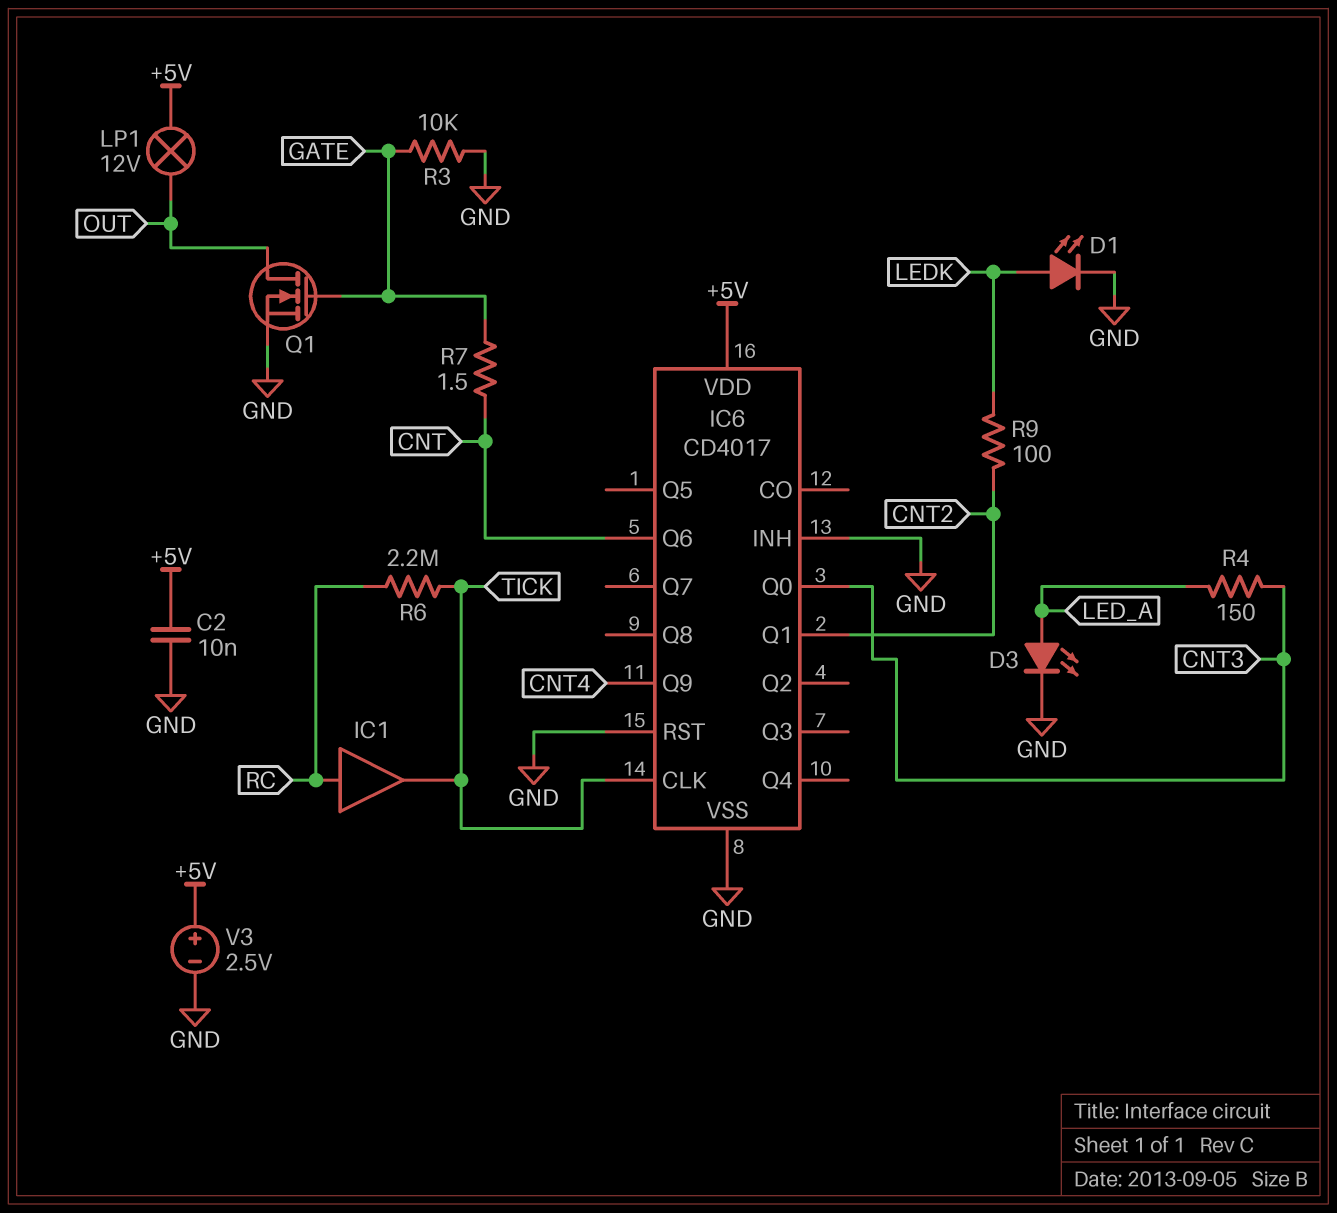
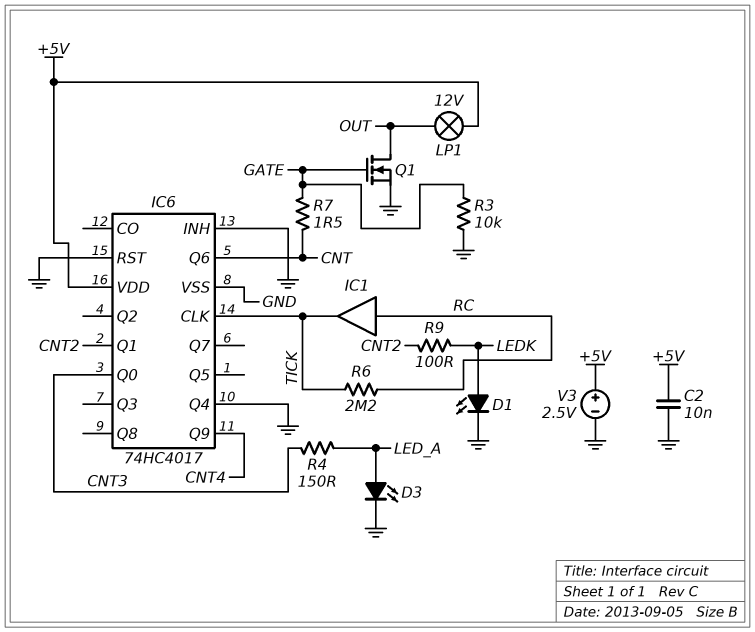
IC6: CD4017 -> 74HC4017
IC6 pin Q4: none -> GND

